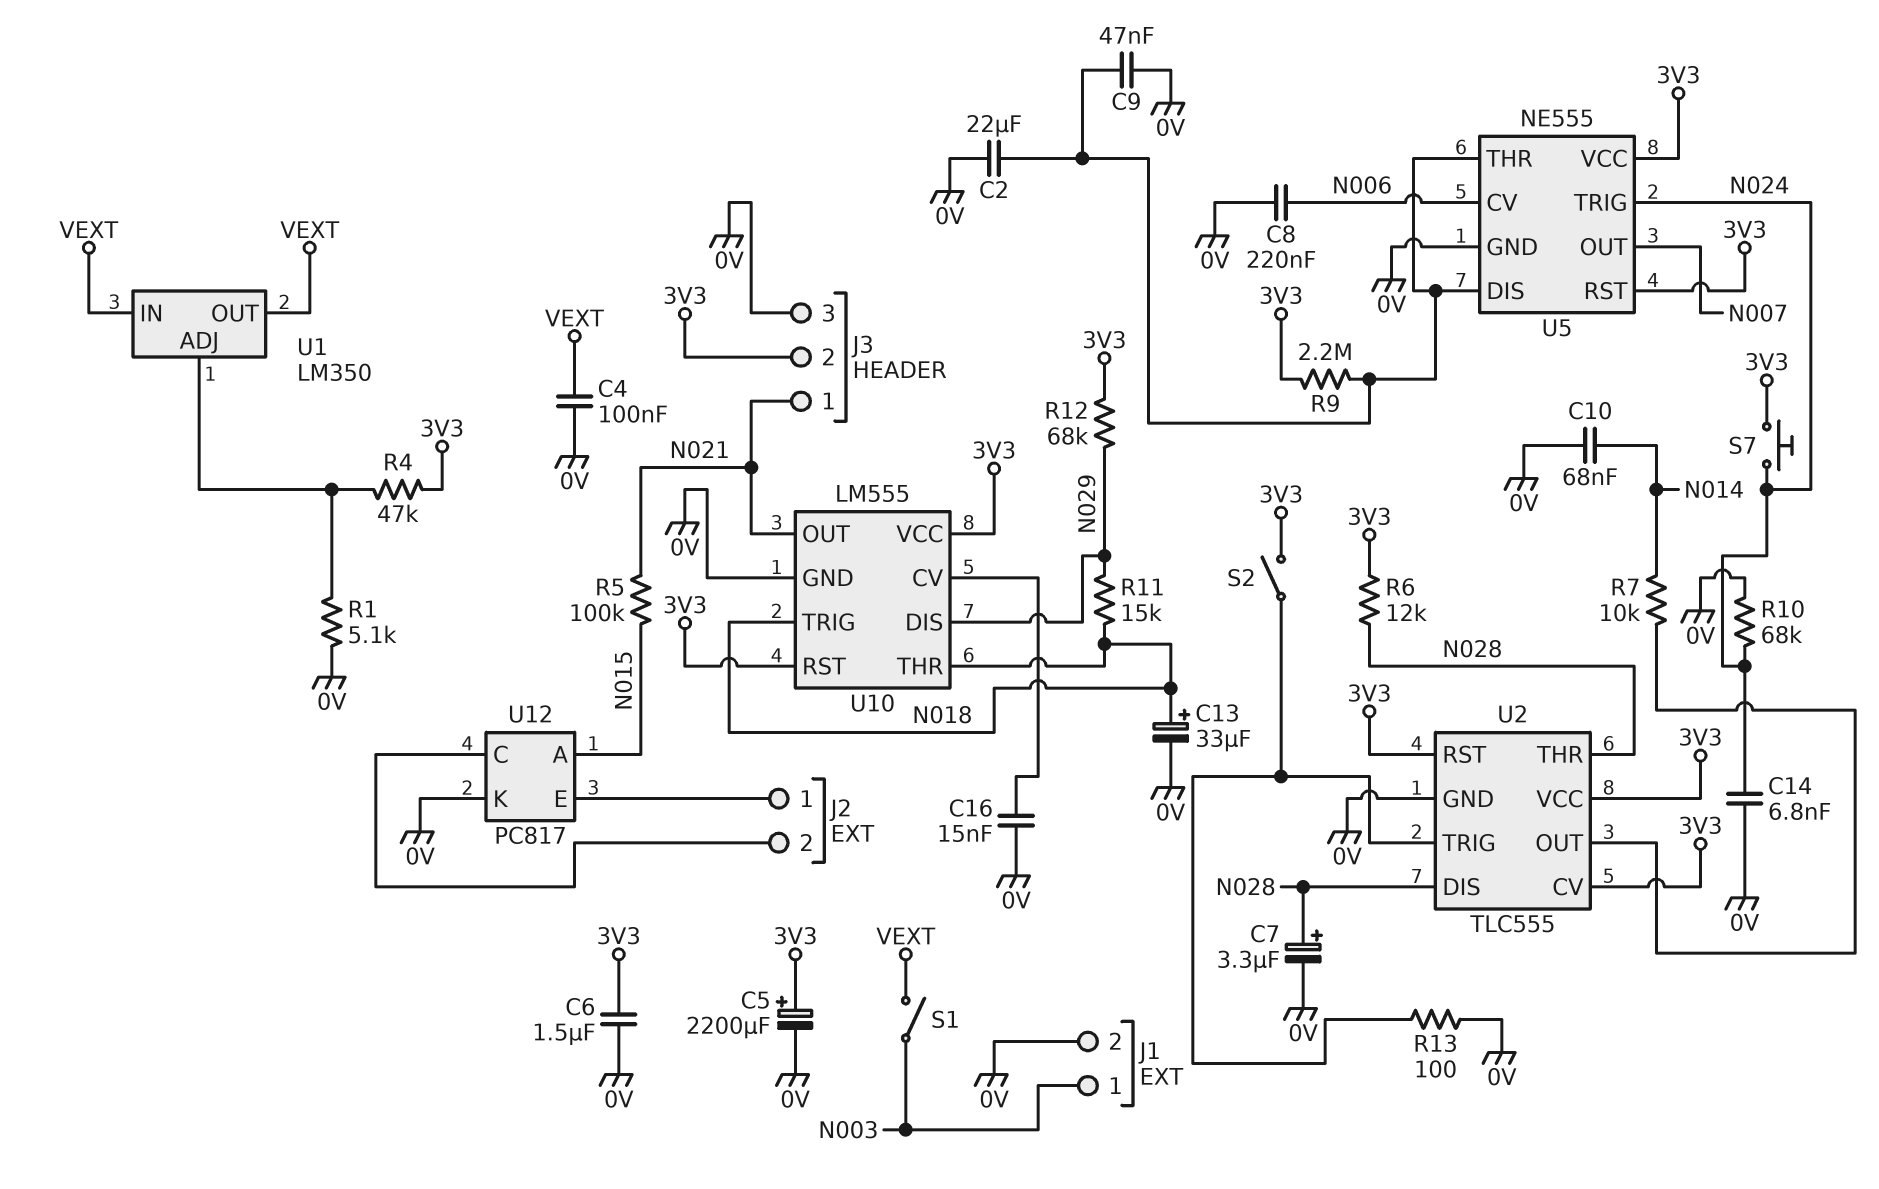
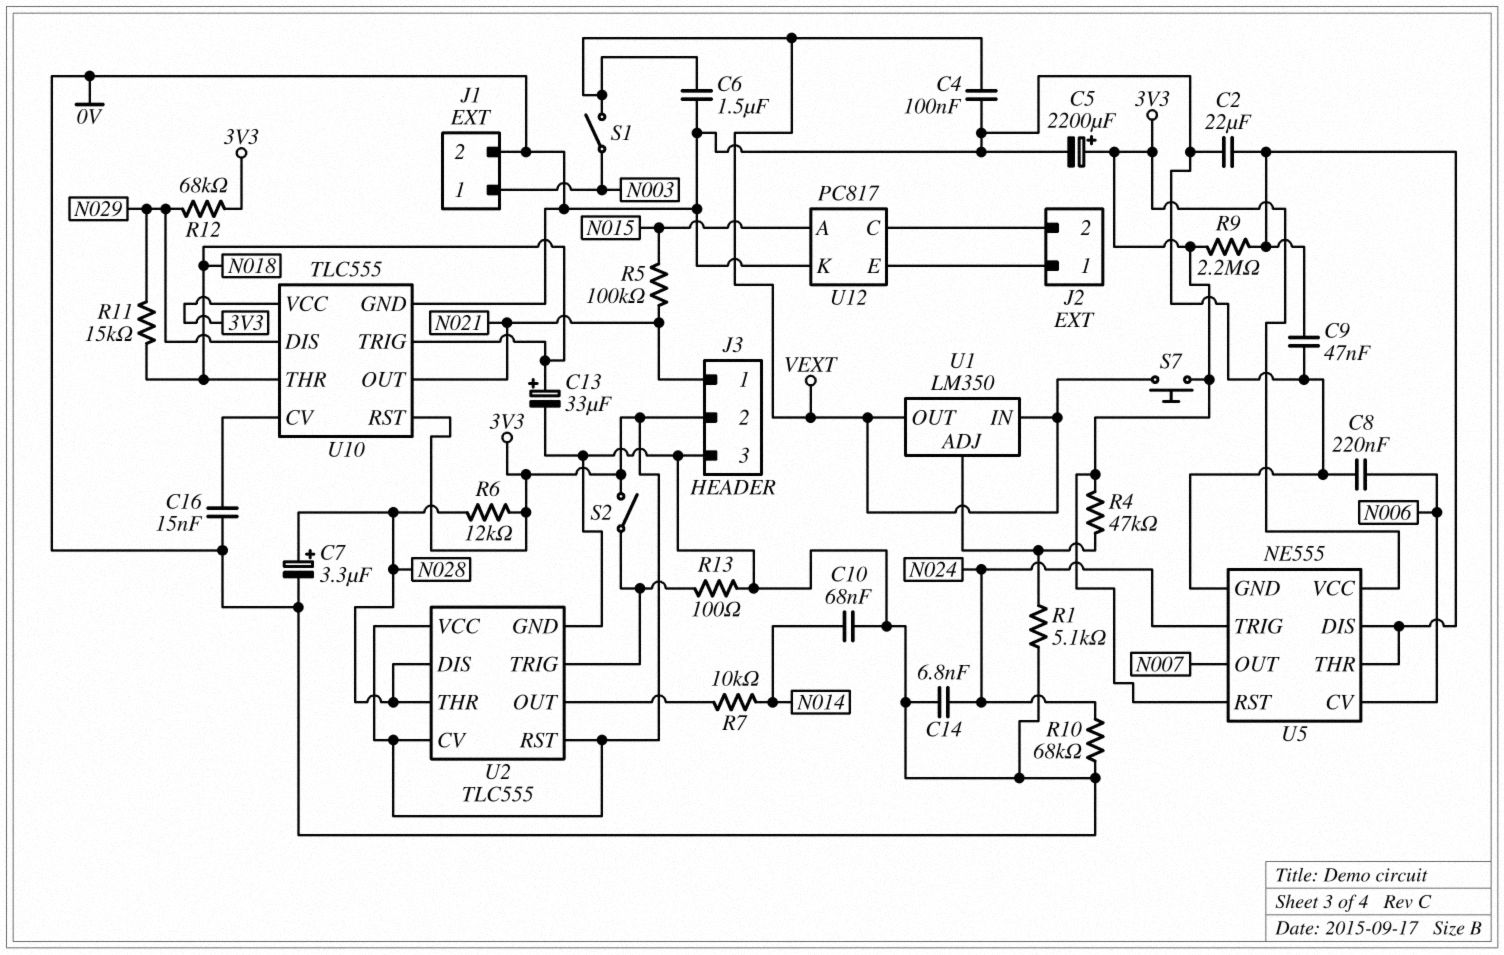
C6: 1.5uF (0V, 3V3) -> 1.5uF (0V, VEXT)
S7: button (3V3, N024) -> button (3V3, VEXT)
U10: LM555 -> TLC555

